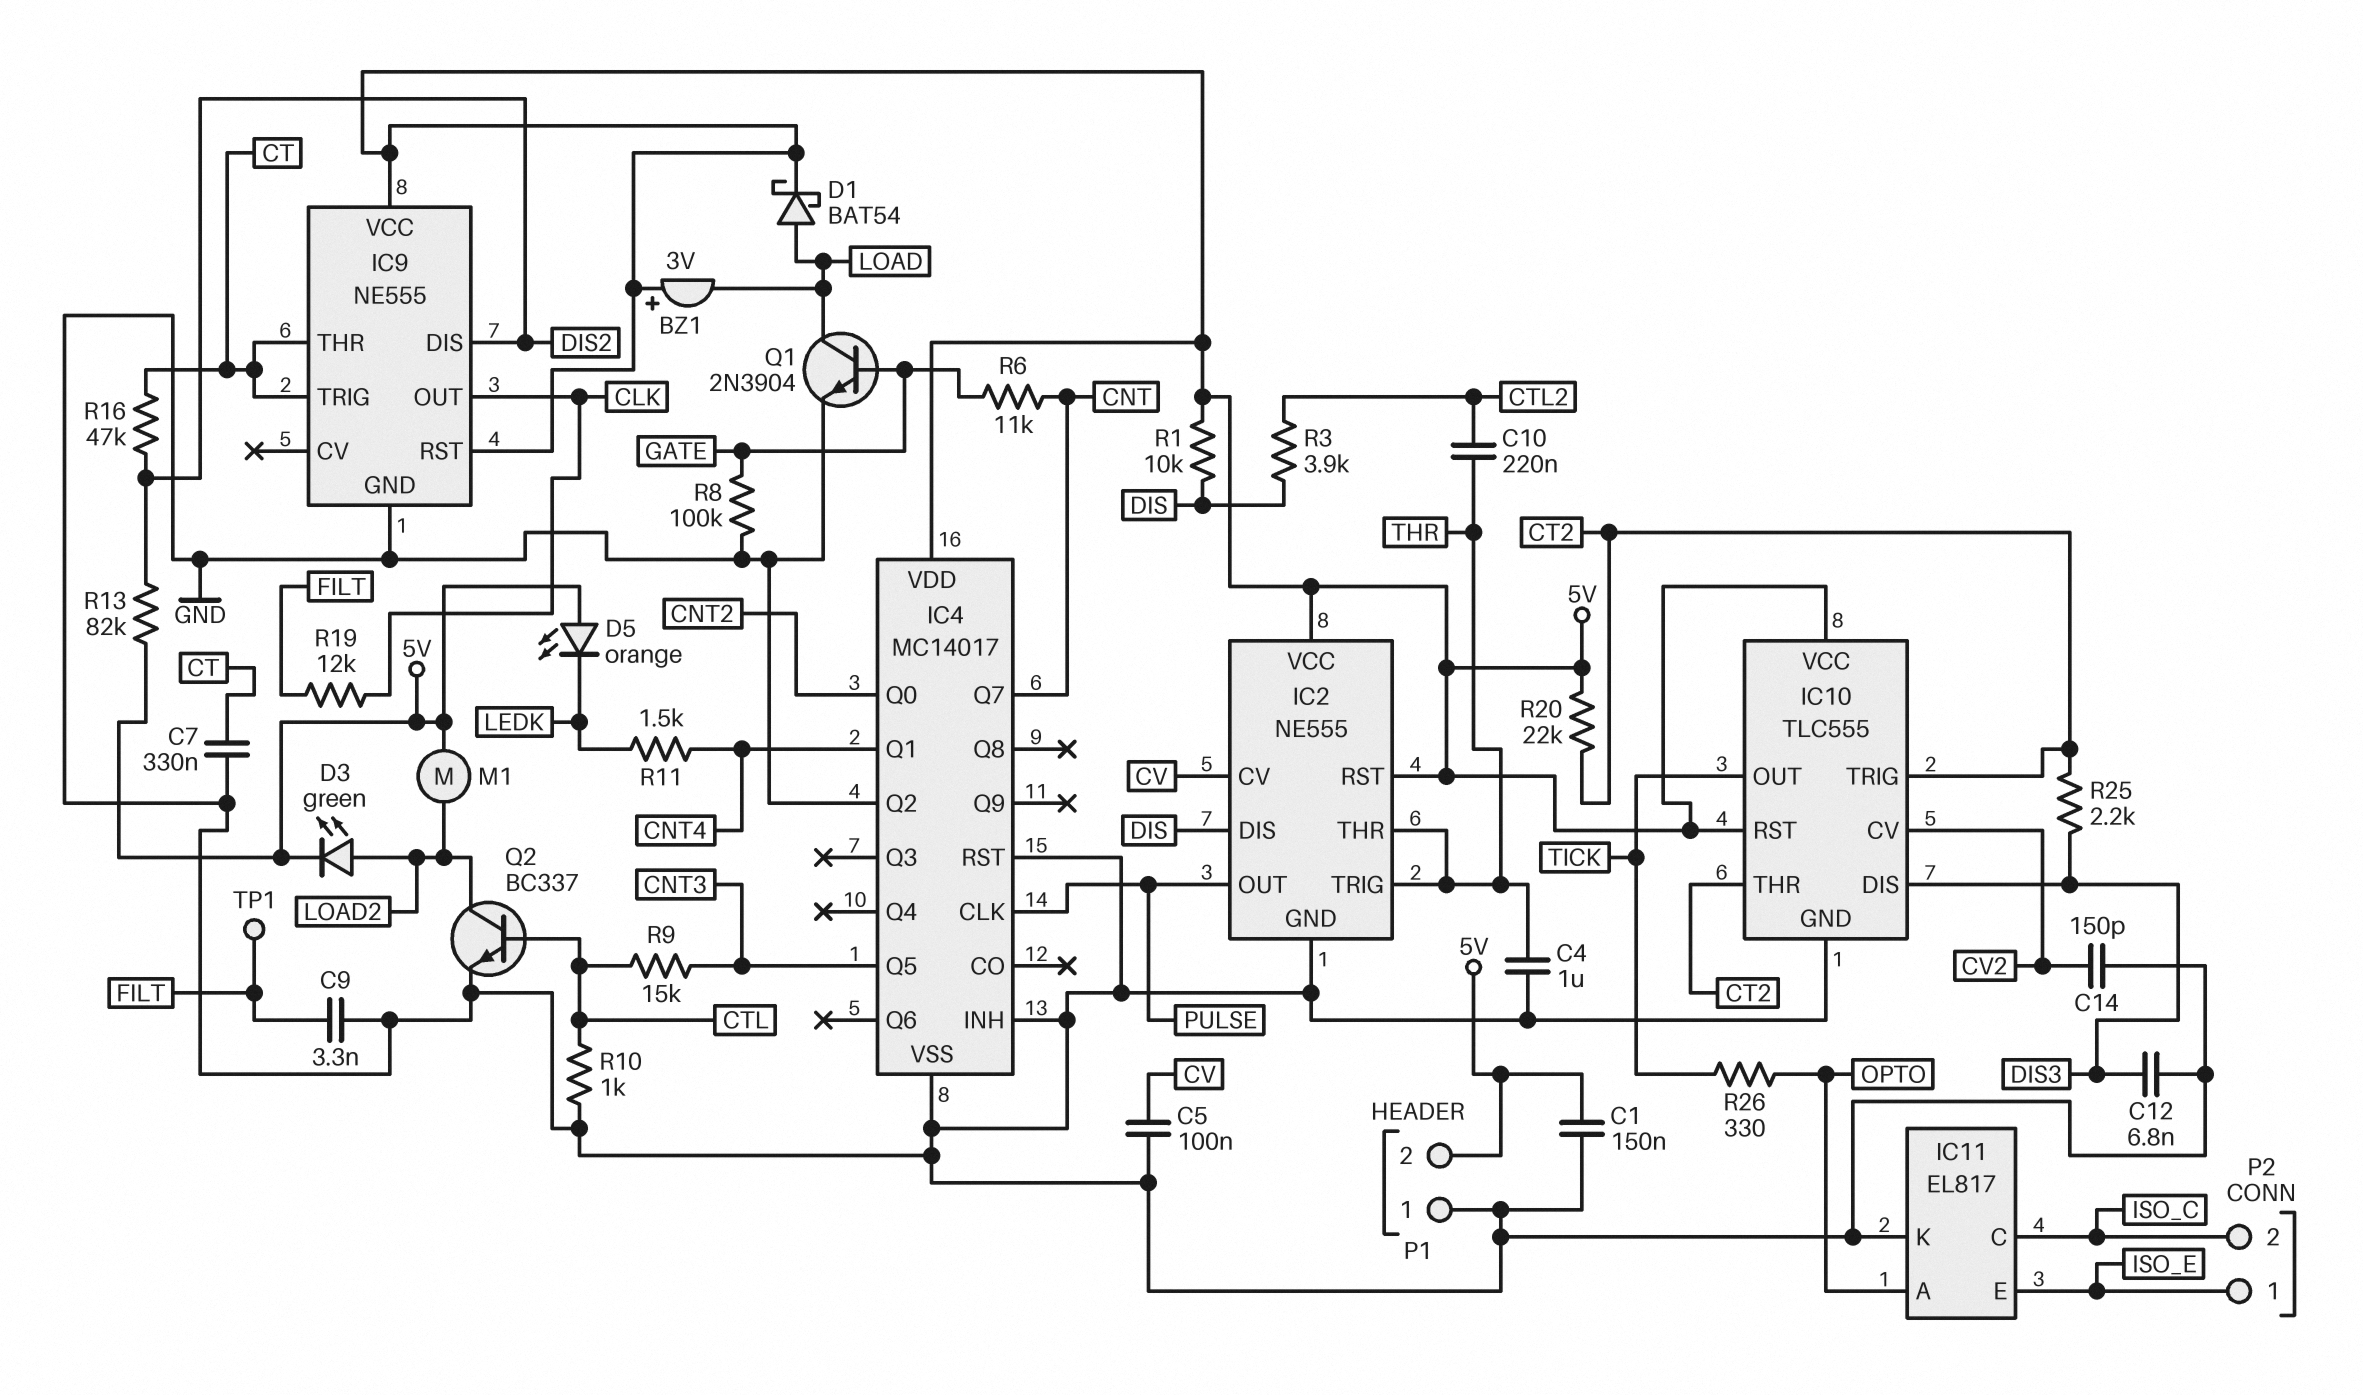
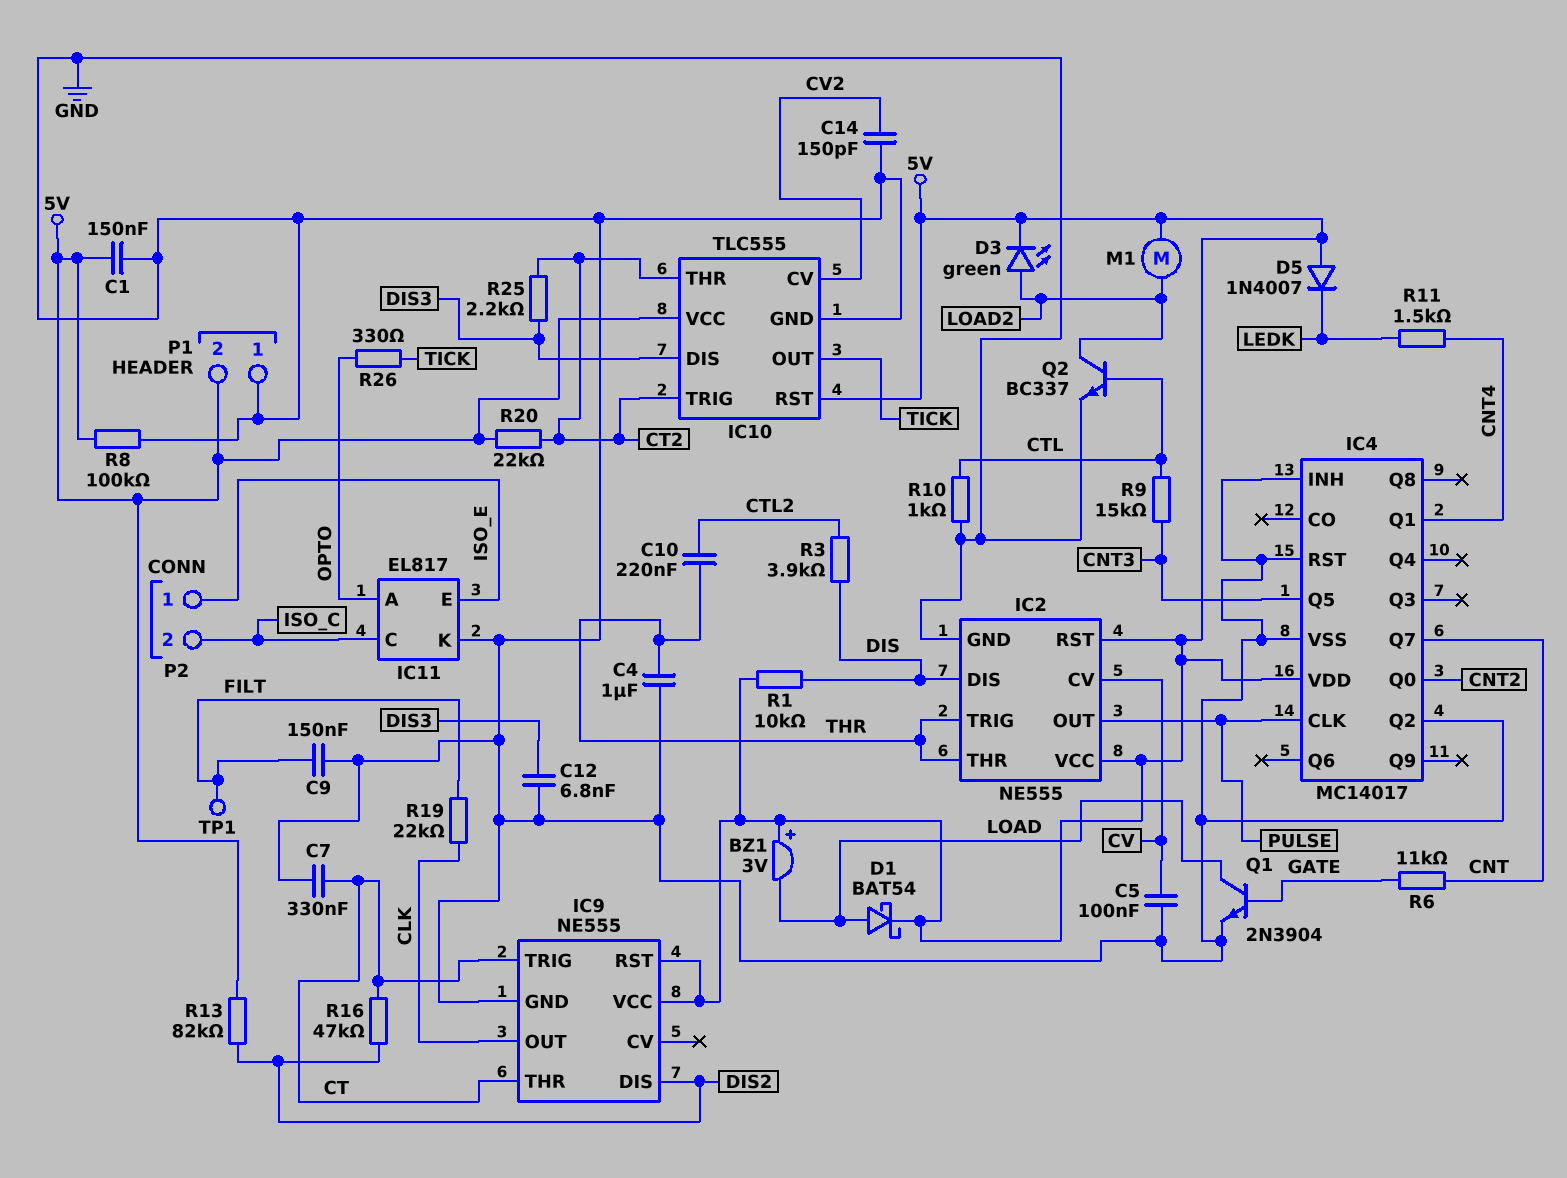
C9: 3.3nF (FILT, GND) -> 150nF (FILT, GND)
D5: LED orange (A 5V, K LEDK) -> diode 1N4007 (A 5V, K LEDK)
R8: 100k (GATE, GND) -> 100k (5V, GND)
R19: 12k (CLK, FILT) -> 22k (CLK, FILT)

